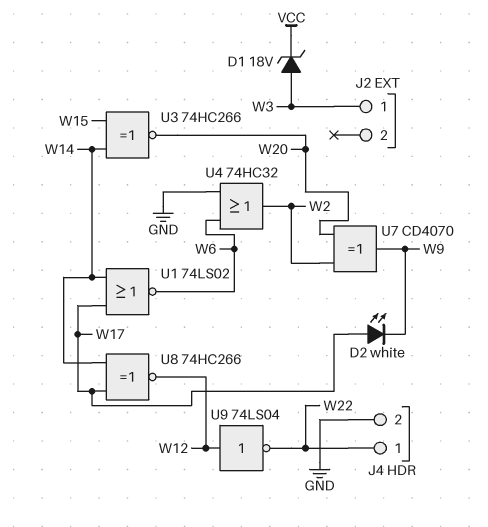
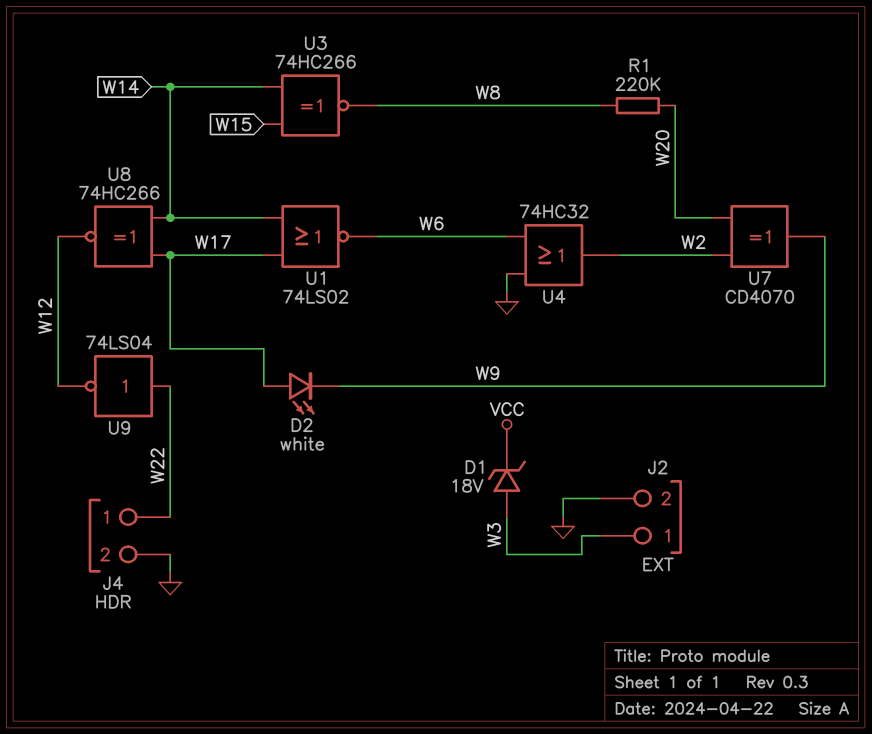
J2 pin 2: none -> GND
R1: none -> 220k (W8, W20)
U3: XNOR 74HC266 (in W14, in W15, out W20) -> XNOR 74HC266 (in W14, in W15, out W8)
U9: NOT 74LS04 (in W12, out W22) -> NOT 74LS04 (in W22, out W12)

